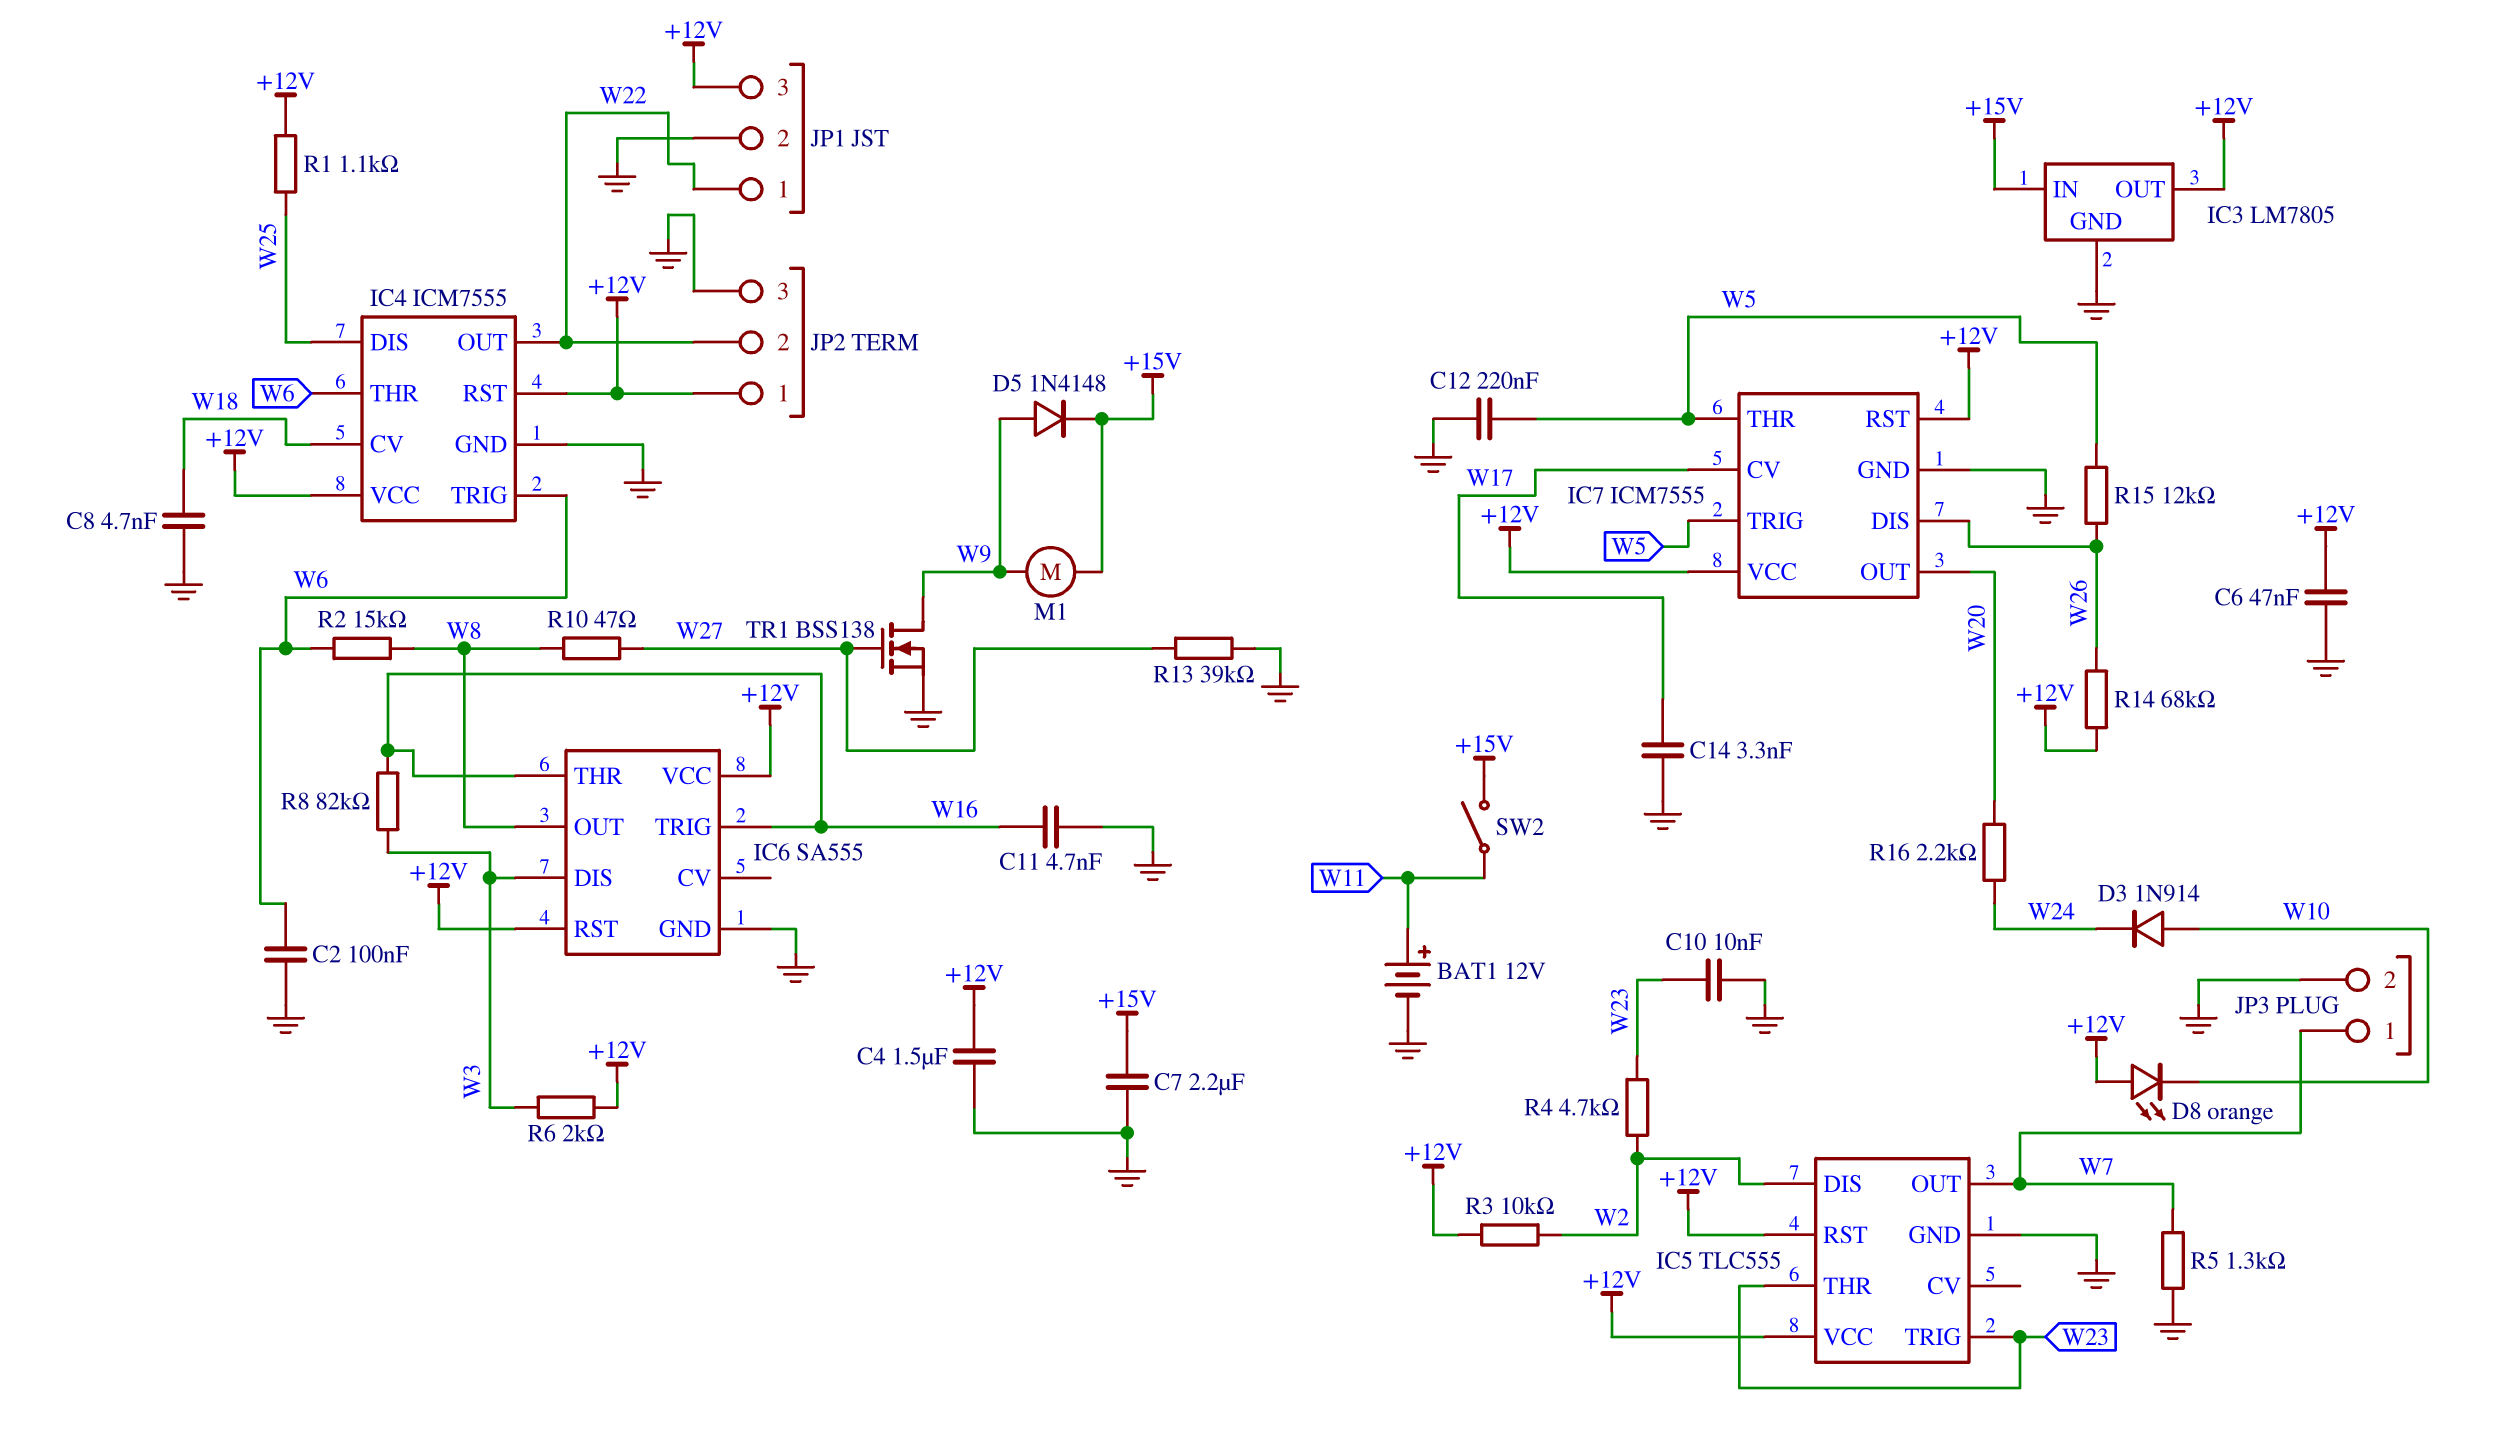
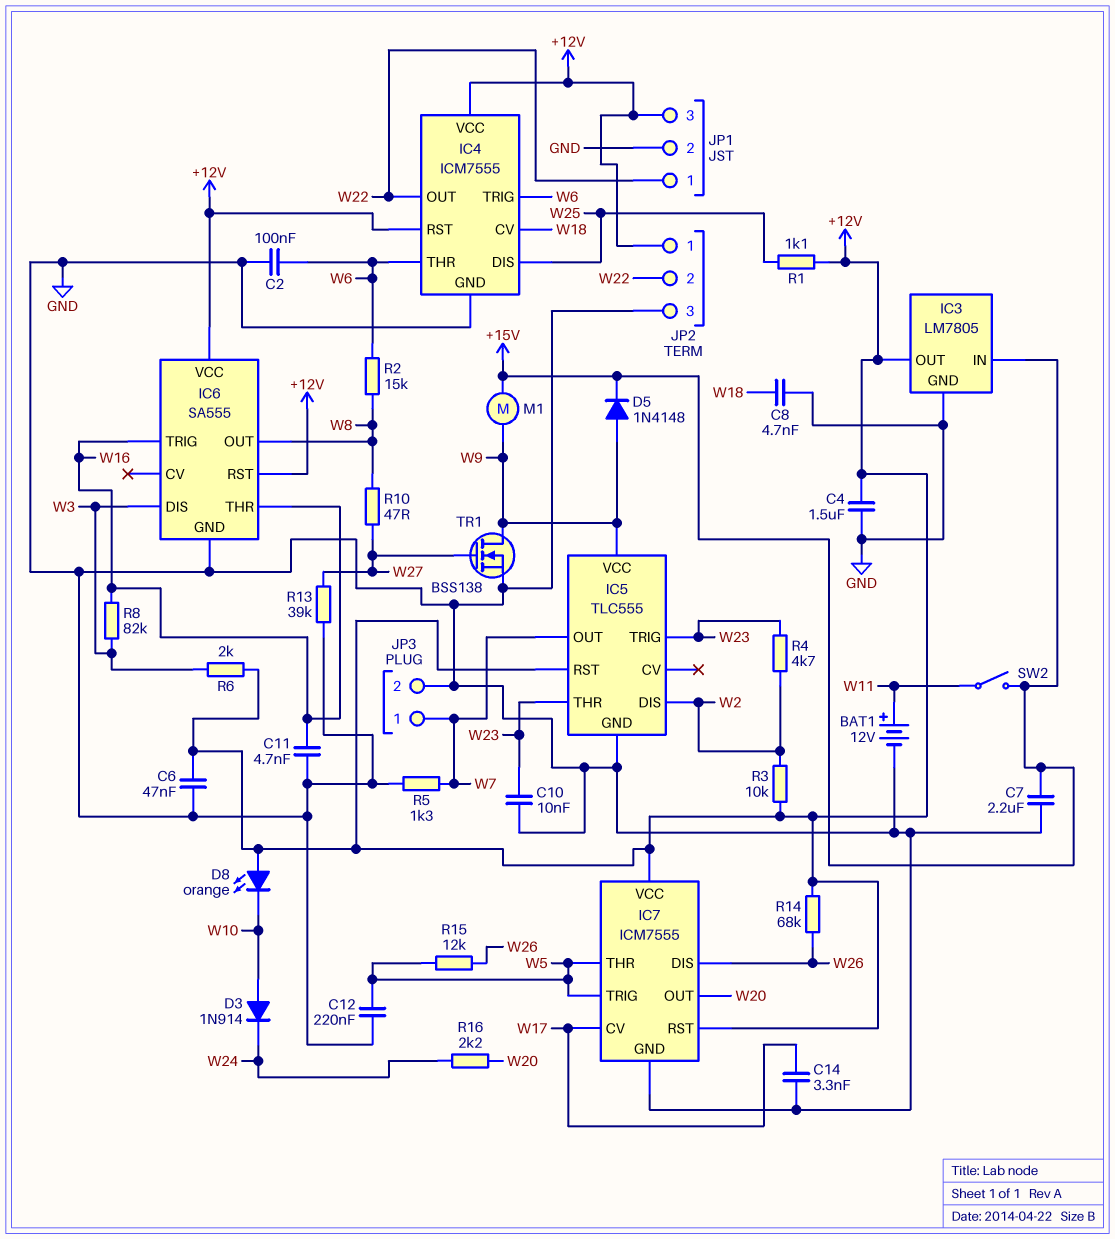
IC5 pin VCC: +12V -> W9

